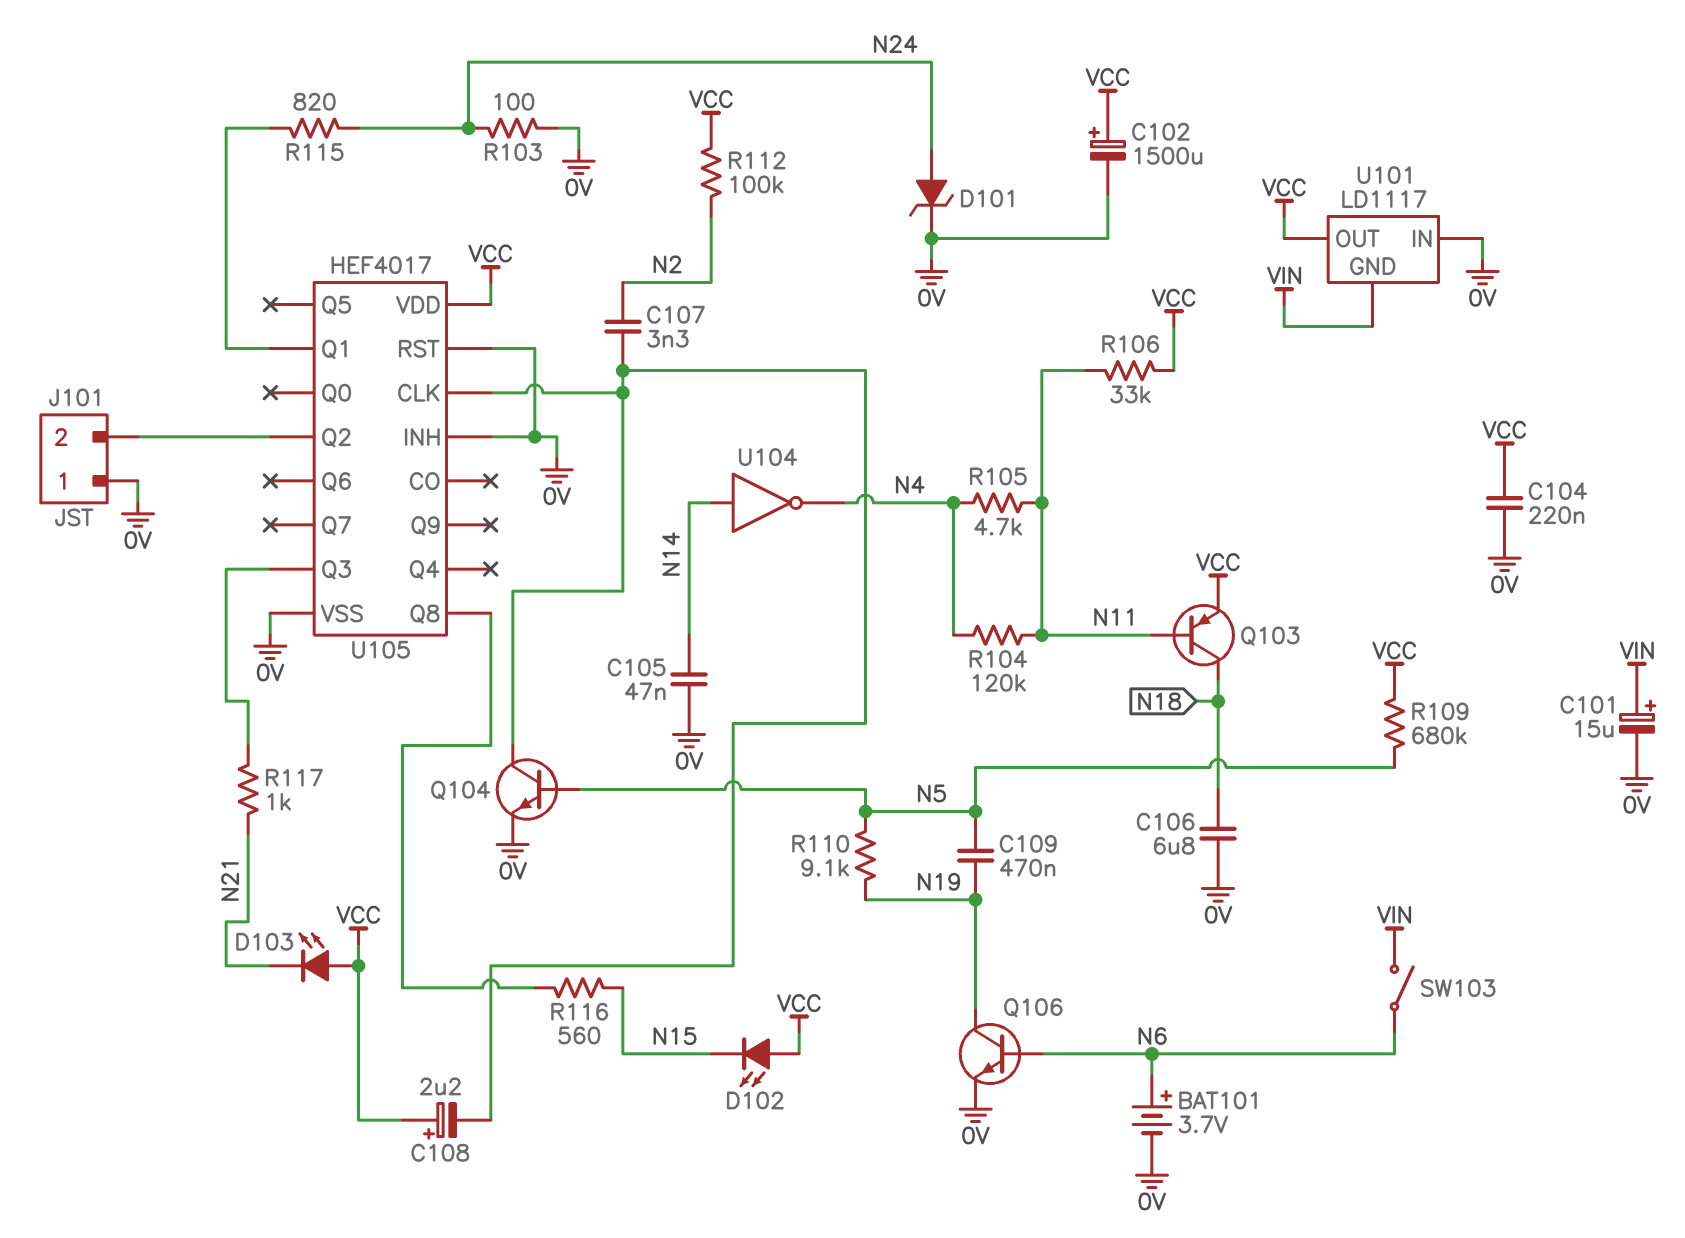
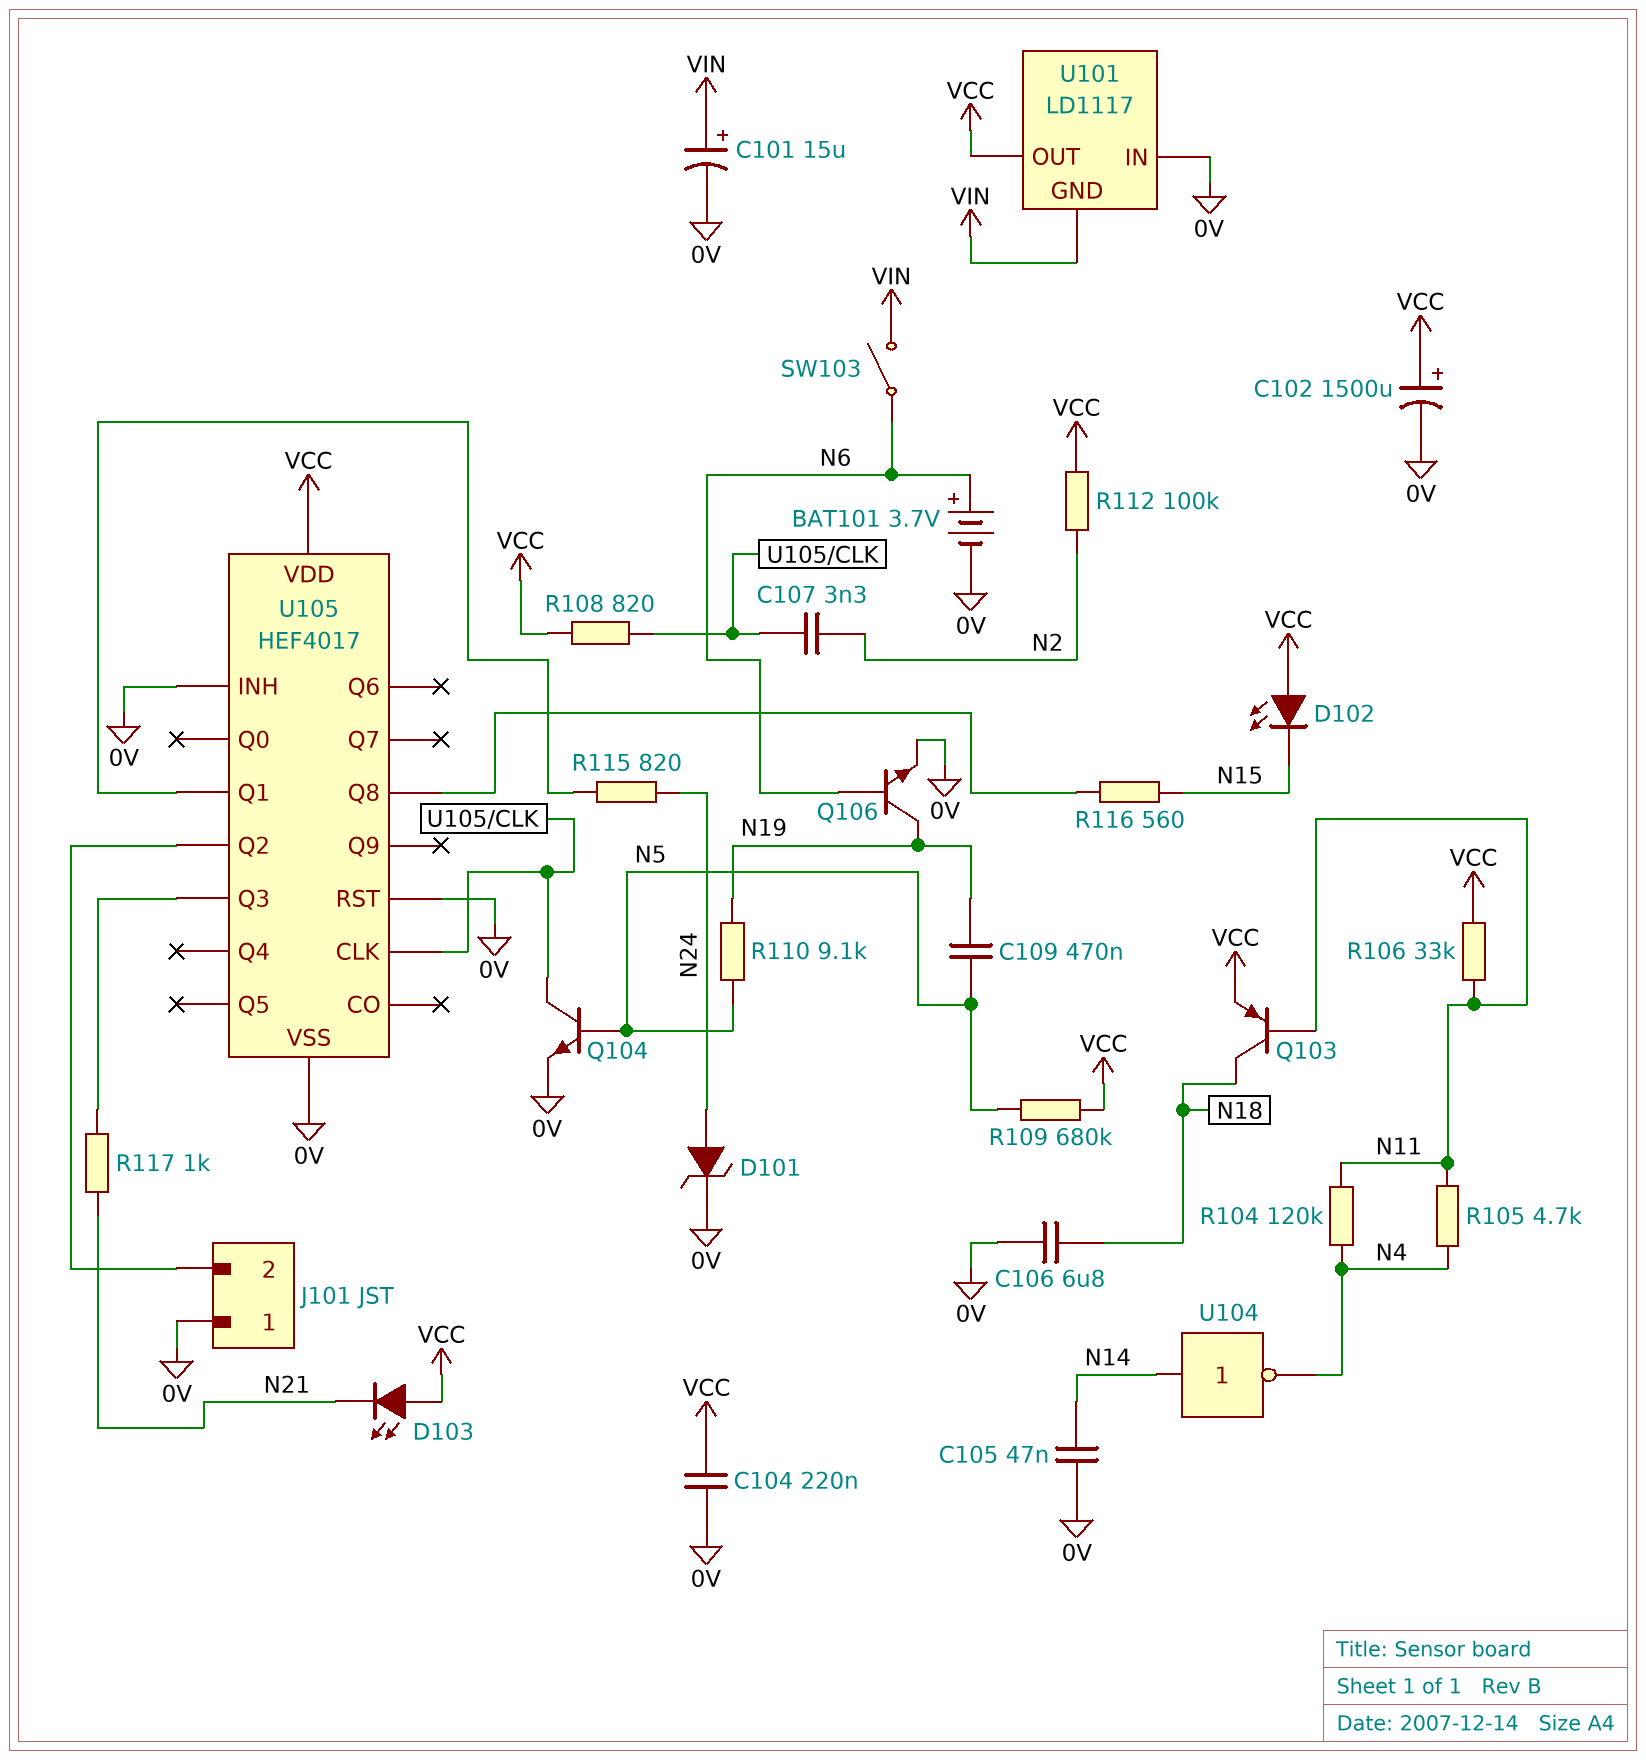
C108: 2.2uF (plus VCC, minus U105/CLK) -> none
R103: 100 (0V, N24) -> none
R108: none -> 820 (U105/CLK, VCC)

